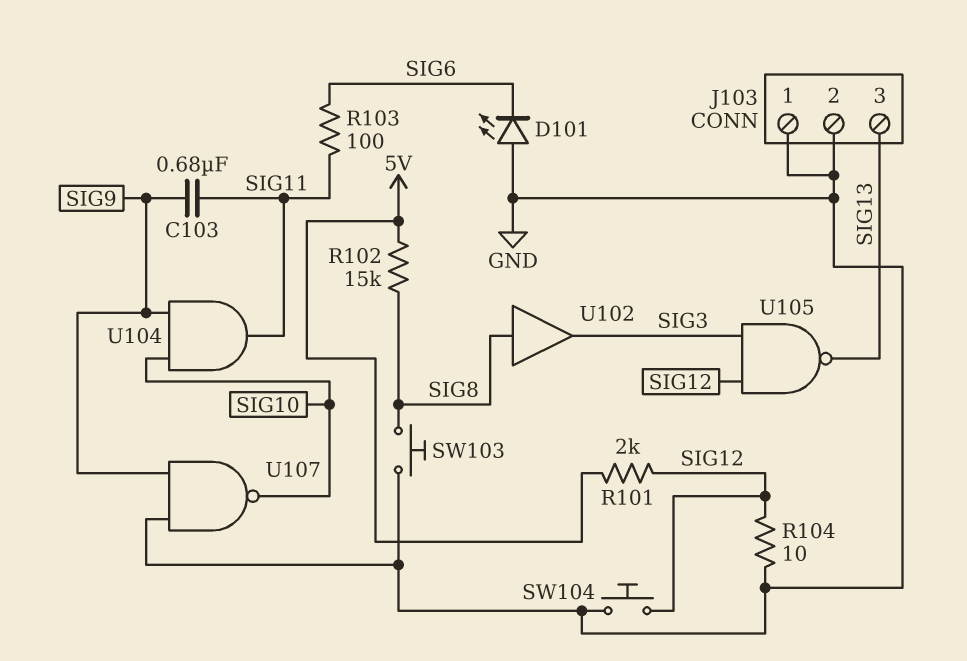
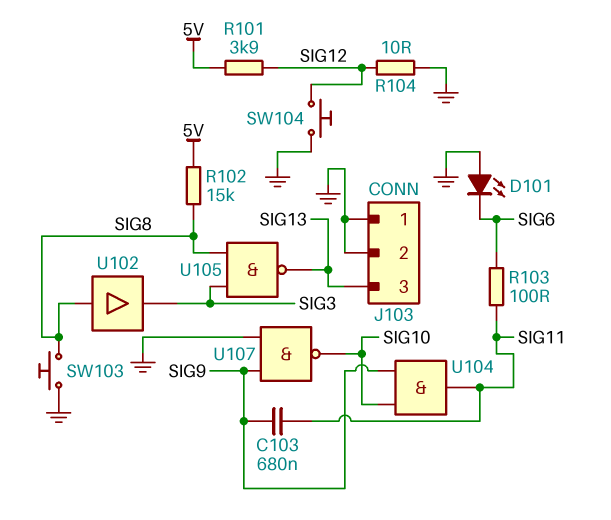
R101: 2k (5V, SIG12) -> 3.9k (5V, SIG12)
U105: NAND (in SIG3, in SIG12, out SIG13) -> NAND (in SIG3, in SIG8, out SIG13)

